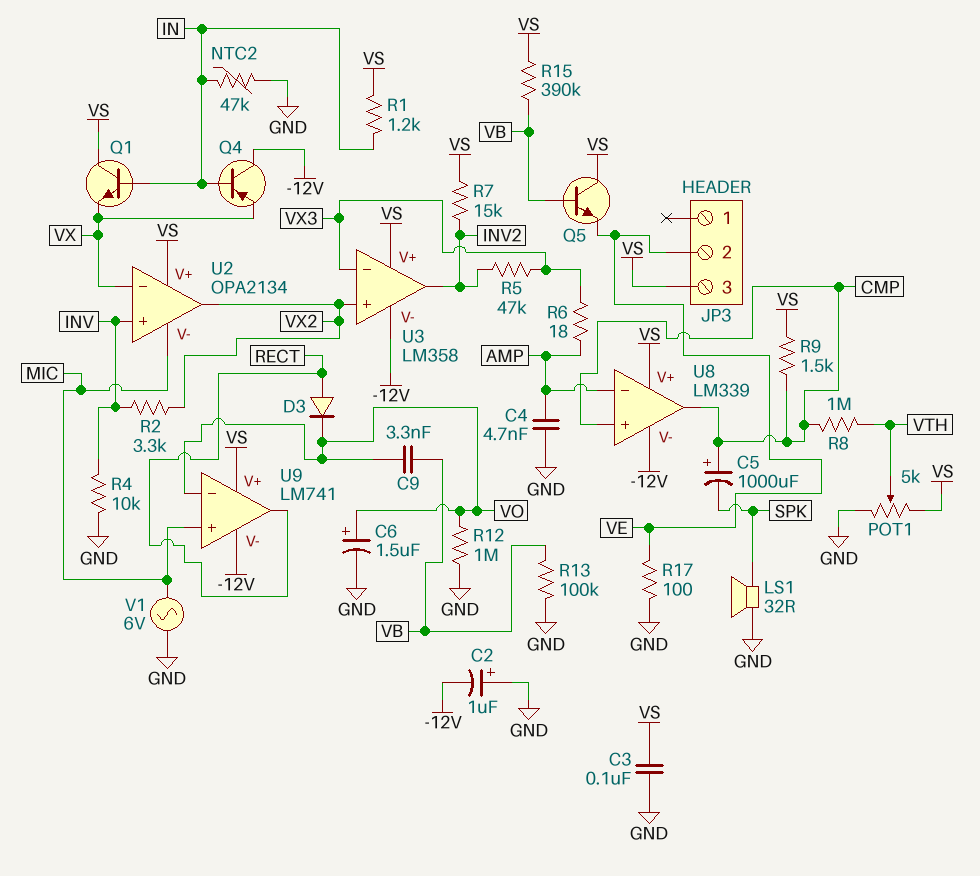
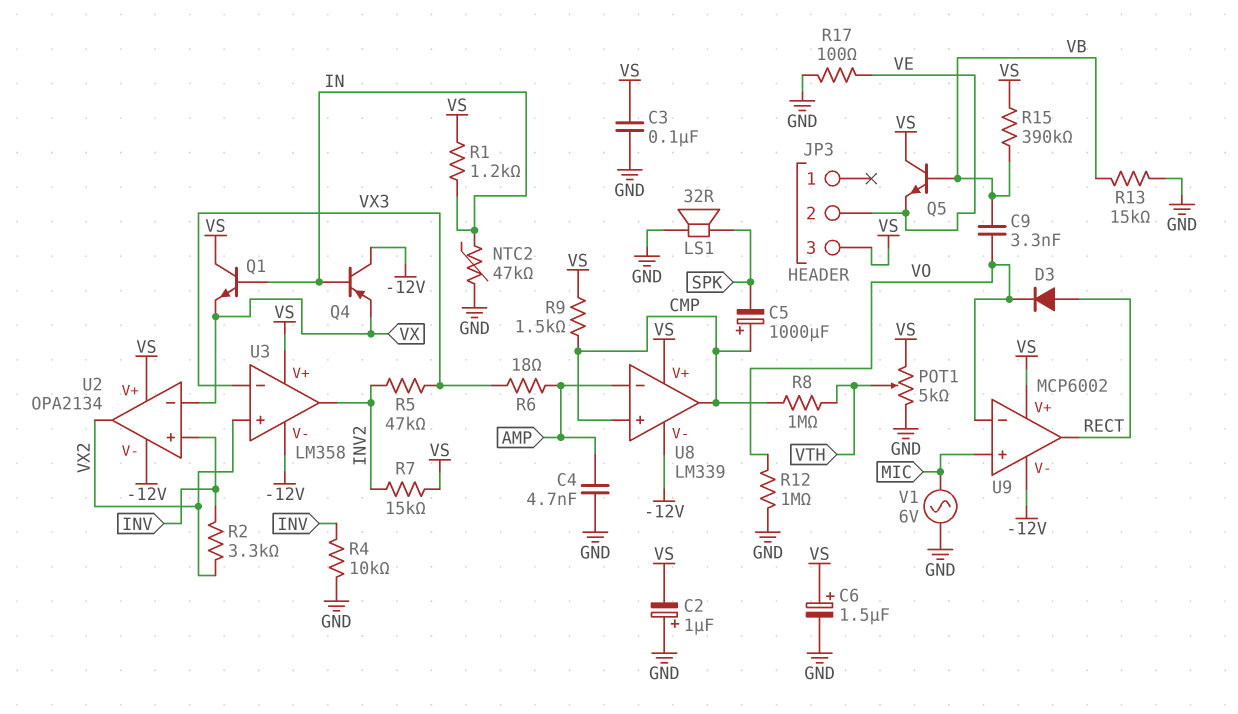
C2: 1uF (plus GND, minus -12V) -> 1uF (plus GND, minus VS)
C6: 1.5uF (plus VO, minus GND) -> 1.5uF (plus VS, minus GND)
R13: 100k (GND, VB) -> 15k (GND, VB)
U2 pin V-: MIC -> -12V
U9: LM741 -> MCP6002

